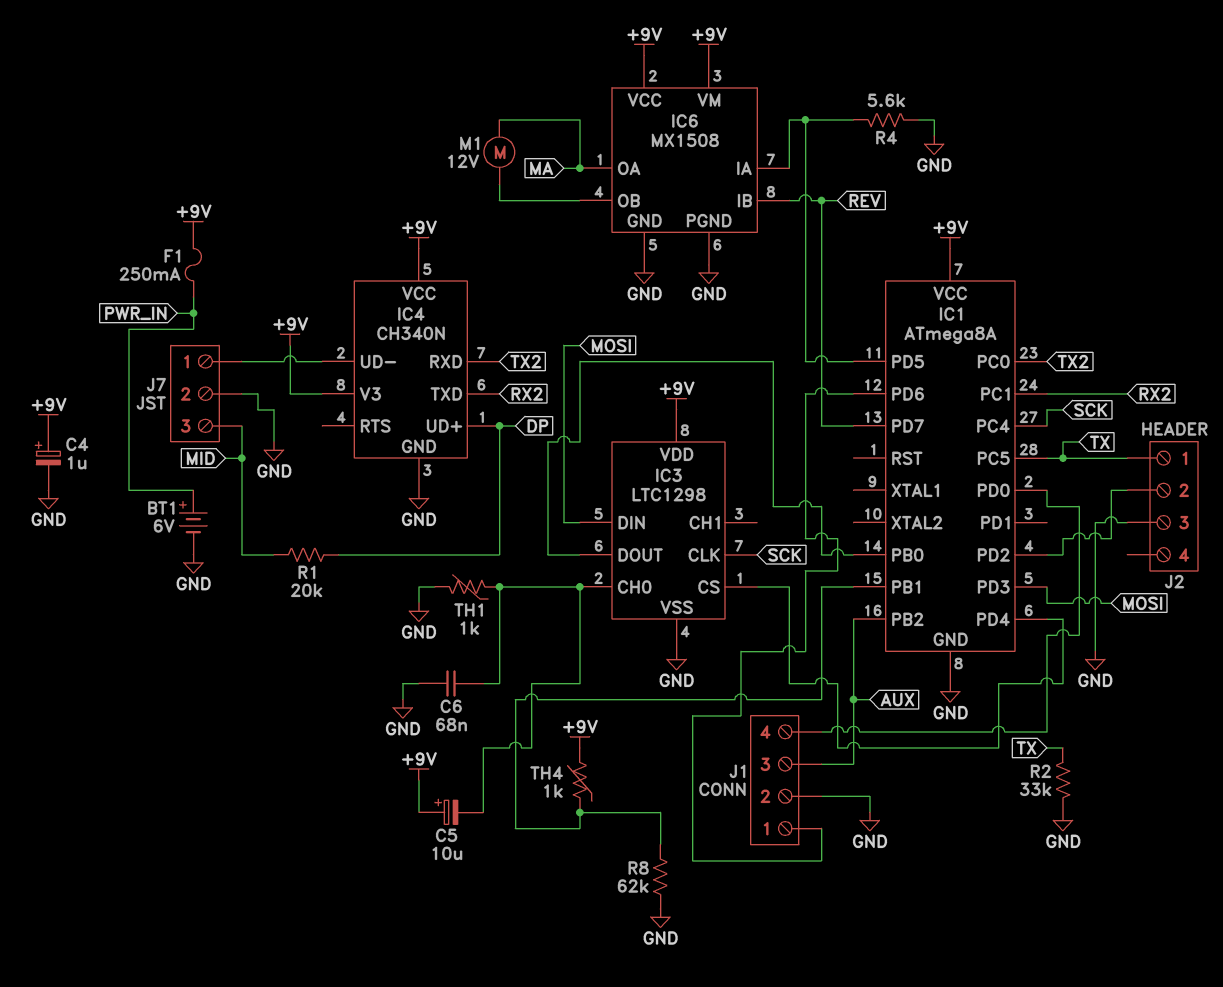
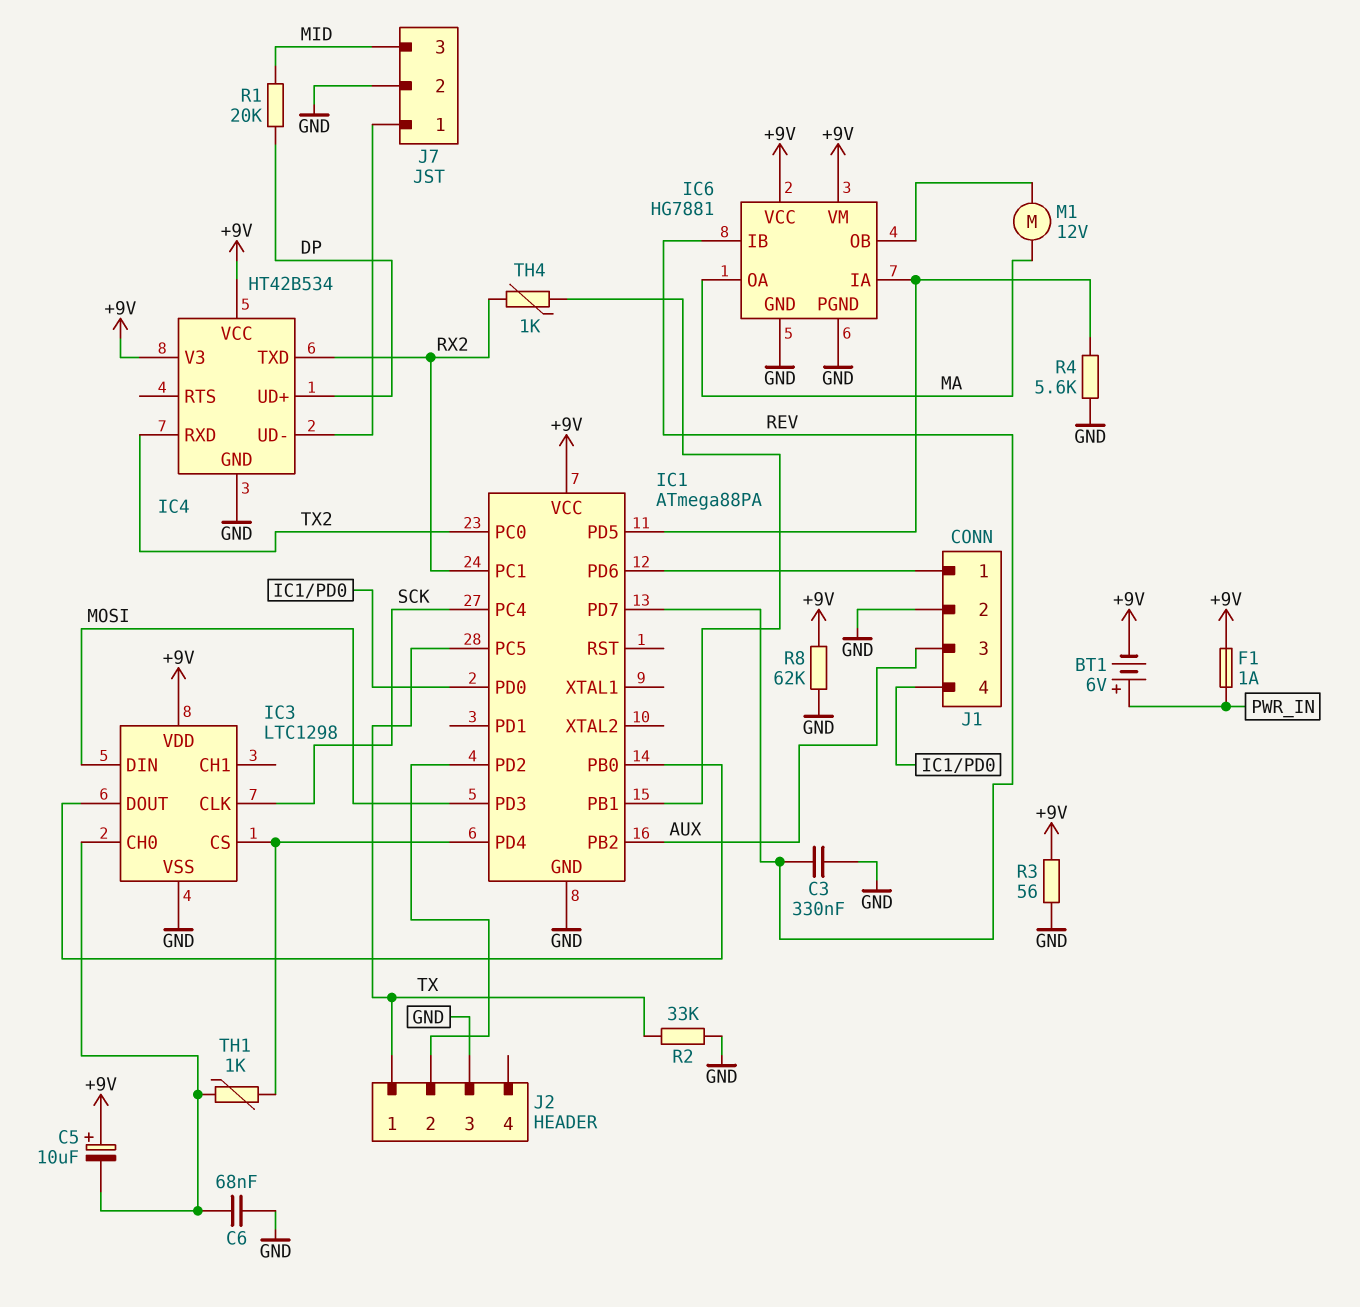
BT1: 6V (plus PWR_IN, minus GND) -> 6V (plus PWR_IN, minus +9V)
C3: none -> 330nF (GND, REV)
C4: 1uF (plus +9V, minus GND) -> none
F1: 250mA (+9V, PWR_IN) -> 1A (+9V, PWR_IN)
IC1: ATmega8A -> ATmega88PA
IC4: CH340N -> HT42B534
IC6: MX1508 -> HG7881
R3: none -> 56 (+9V, GND)
R8: 62k (GND, IC1/PB1) -> 62k (+9V, GND)
TH1: 1k (GND, IC3/CH0) -> 1k (IC1/PD4, IC3/CH0)
TH4: 1k (+9V, IC1/PB1) -> 1k (IC1/PB1, RX2)

